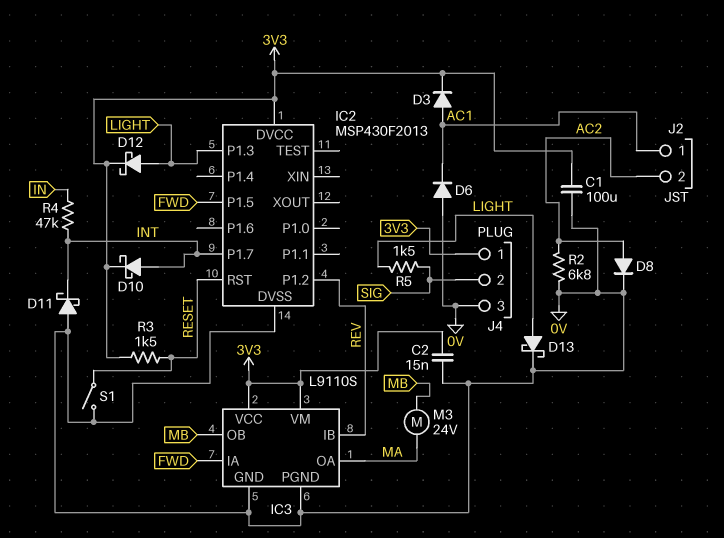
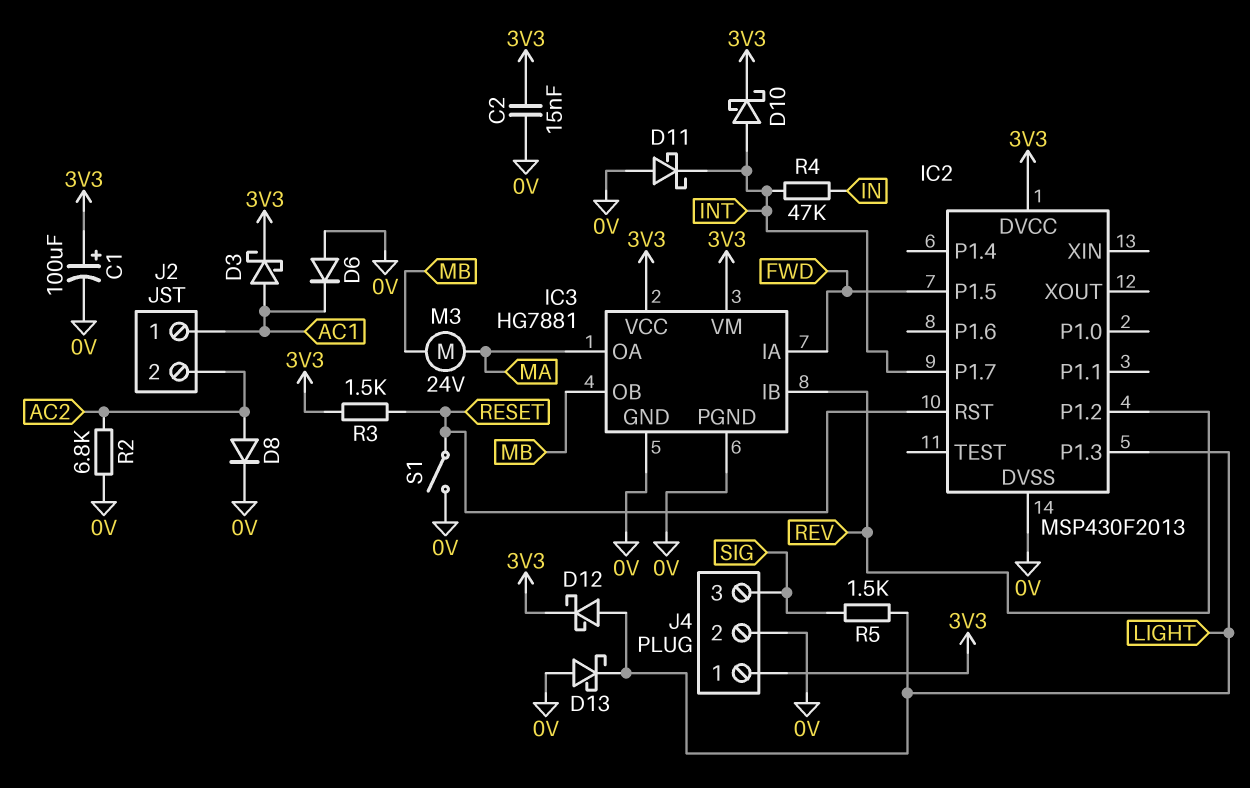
C1: 100uF (0V, 3V3) -> 100uF (plus 3V3, minus 0V)
D3: diode (A AC1, K 3V3) -> schottky (A AC1, K 3V3)
D13: schottky (A LIGHT, K 0V) -> schottky (A 0V, K LIGHT)
IC3: L9110S -> HG7881
J4 pin 2: SIG -> 0V
J4 pin 3: 0V -> SIG

